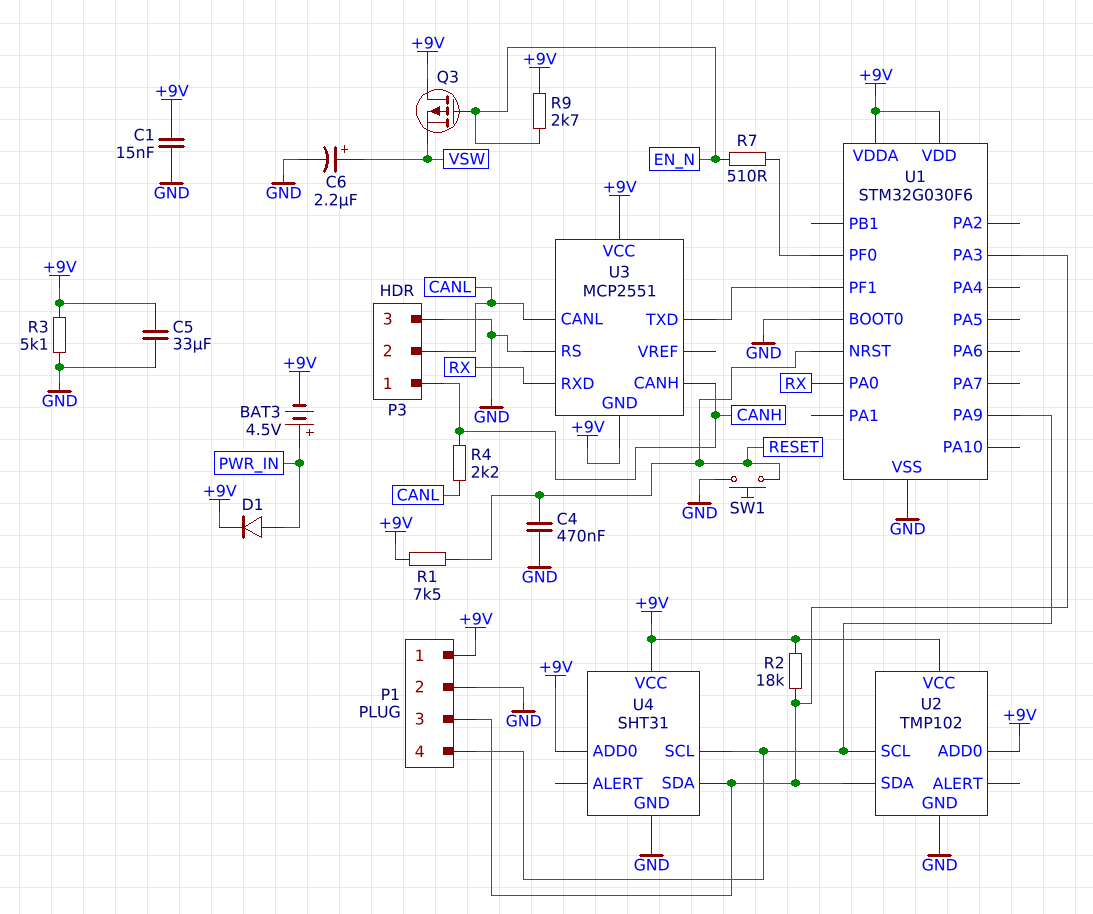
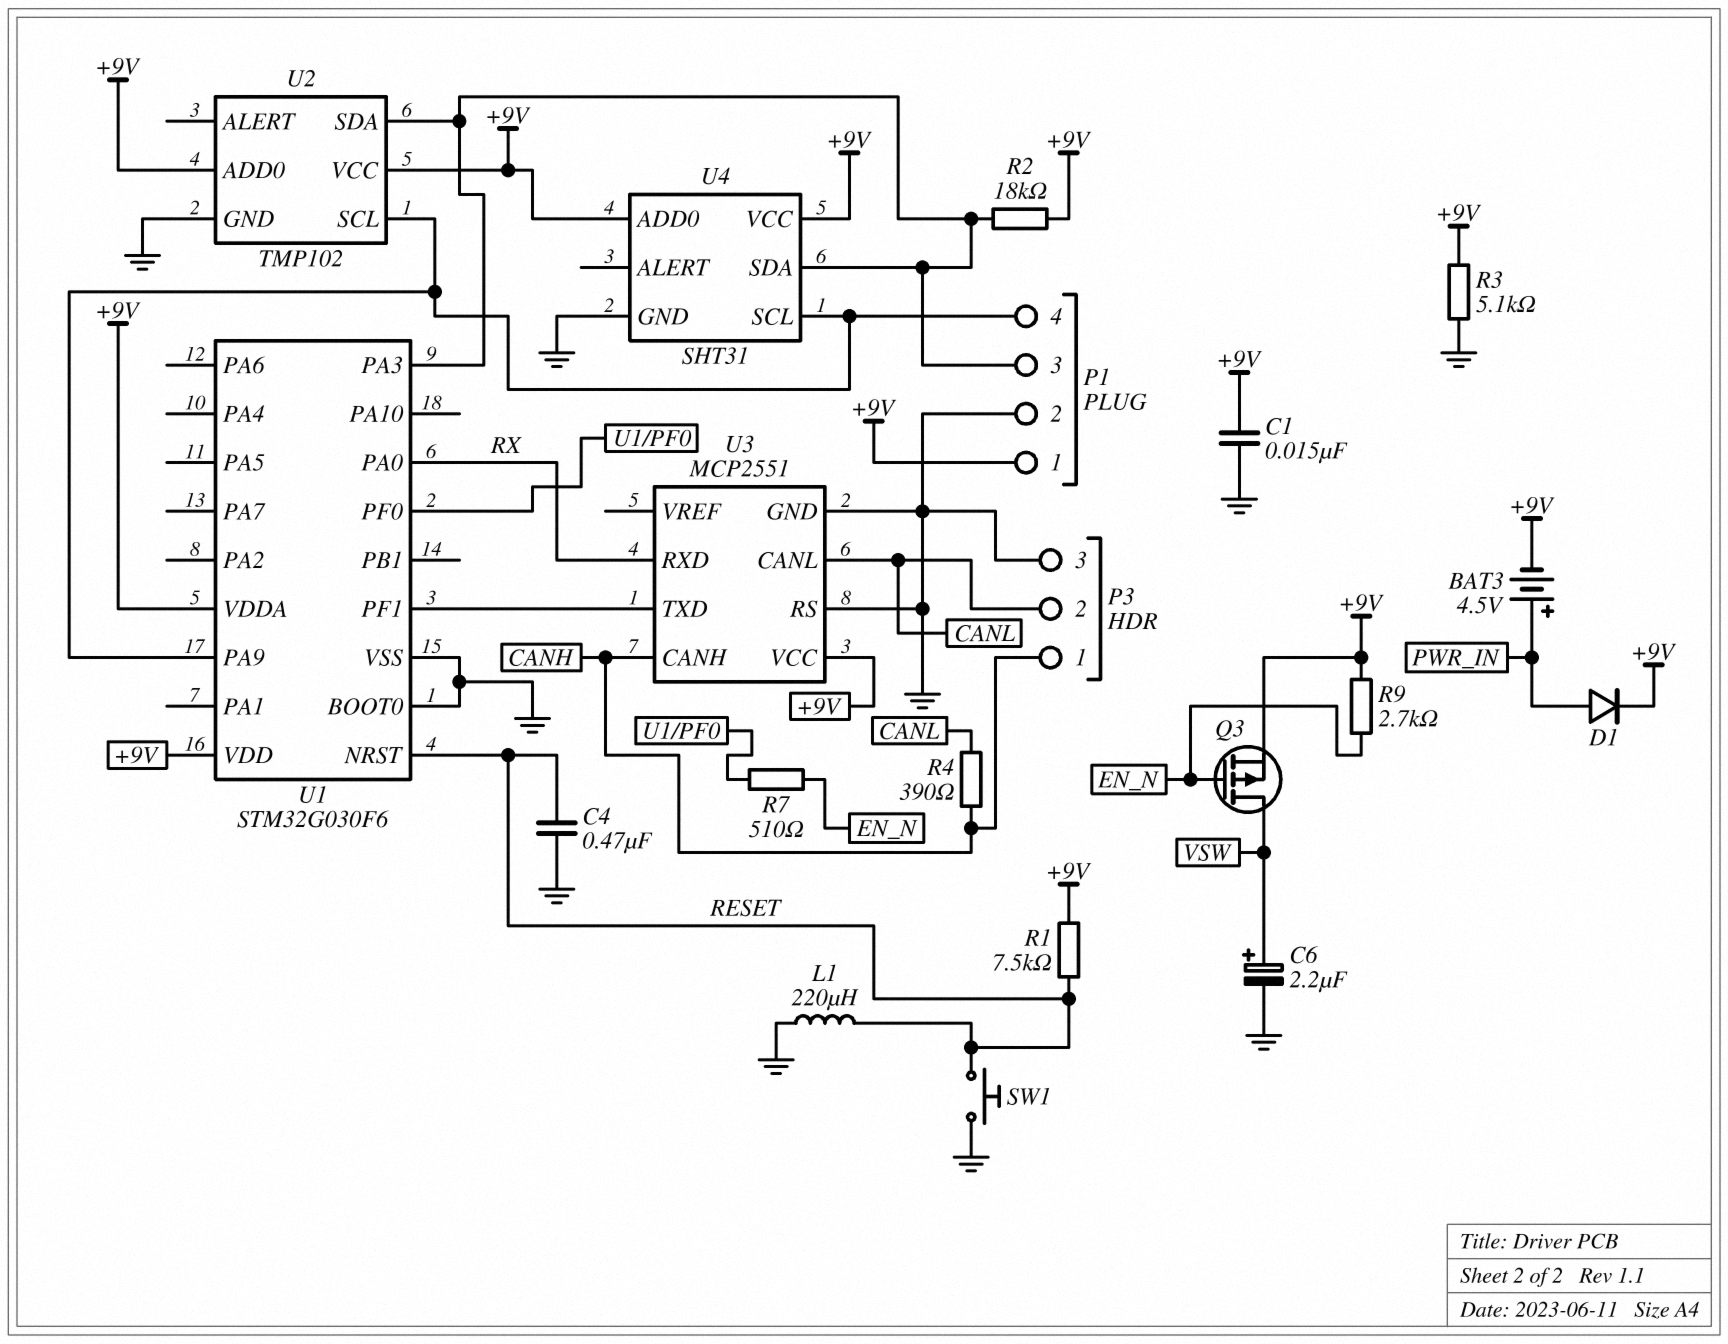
C5: 33uF (+9V, GND) -> none
L1: none -> 220uH (GND, RESET)
Q3: PMOS (G EN_N, D +9V, S VSW) -> PMOS (G EN_N, D VSW, S +9V)
R4: 2.2k (CANH, CANL) -> 390 (CANH, CANL)
U3 pin GND: +9V -> GND

